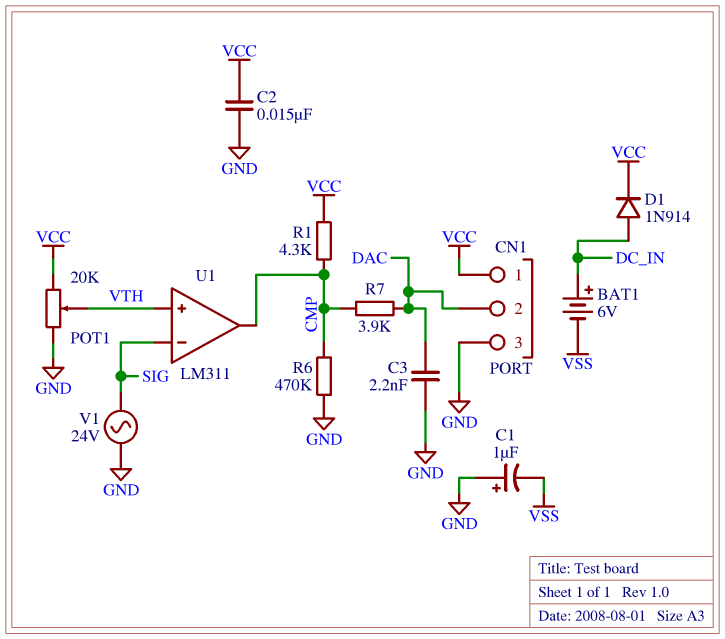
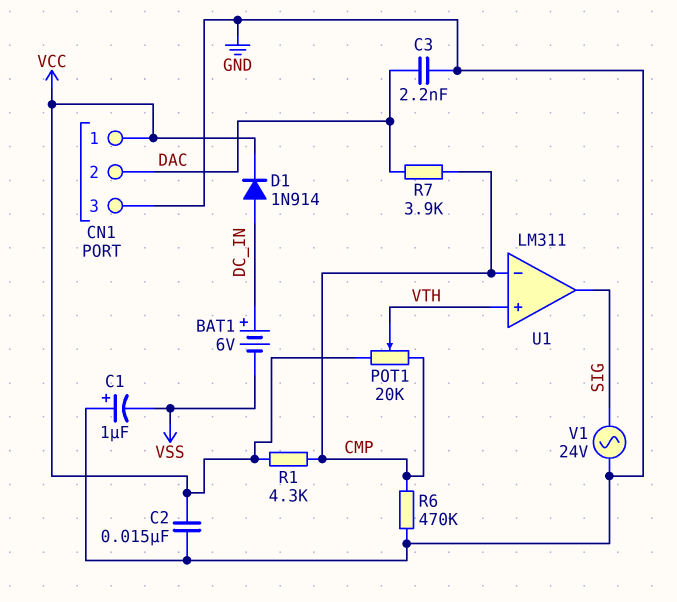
POT1: 20k (GND, VCC, wiper VTH) -> 20k (CMP, VCC, wiper VTH)
U1 pin in-: SIG -> CMP
U1 pin out: CMP -> SIG

